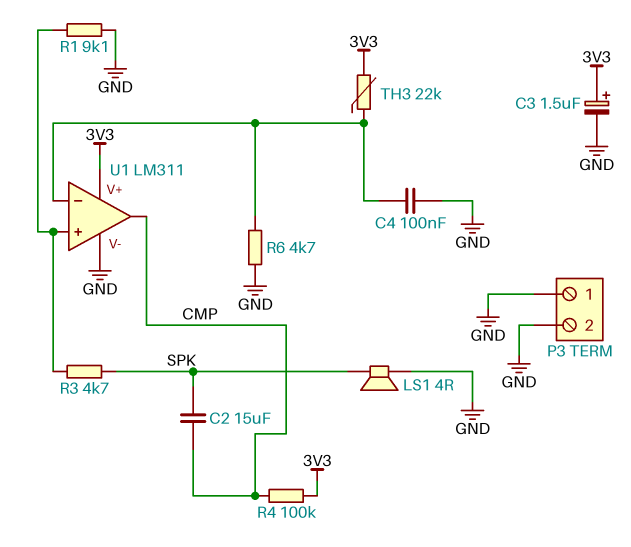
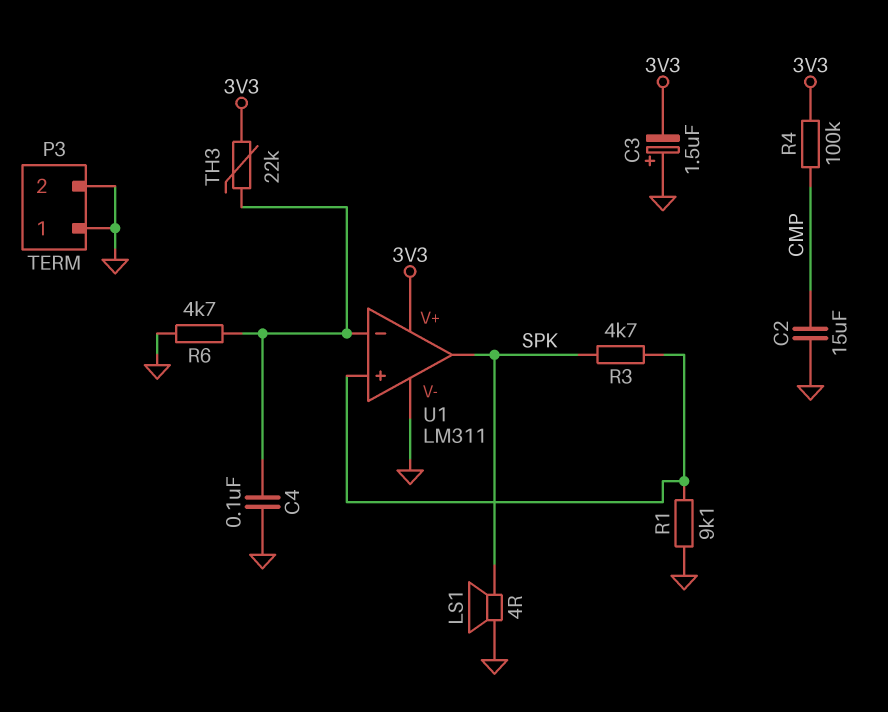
C2: 15uF (CMP, SPK) -> 15uF (CMP, GND)
C3: 1.5uF (plus 3V3, minus GND) -> 1.5uF (plus GND, minus 3V3)
U1 pin out: CMP -> SPK

